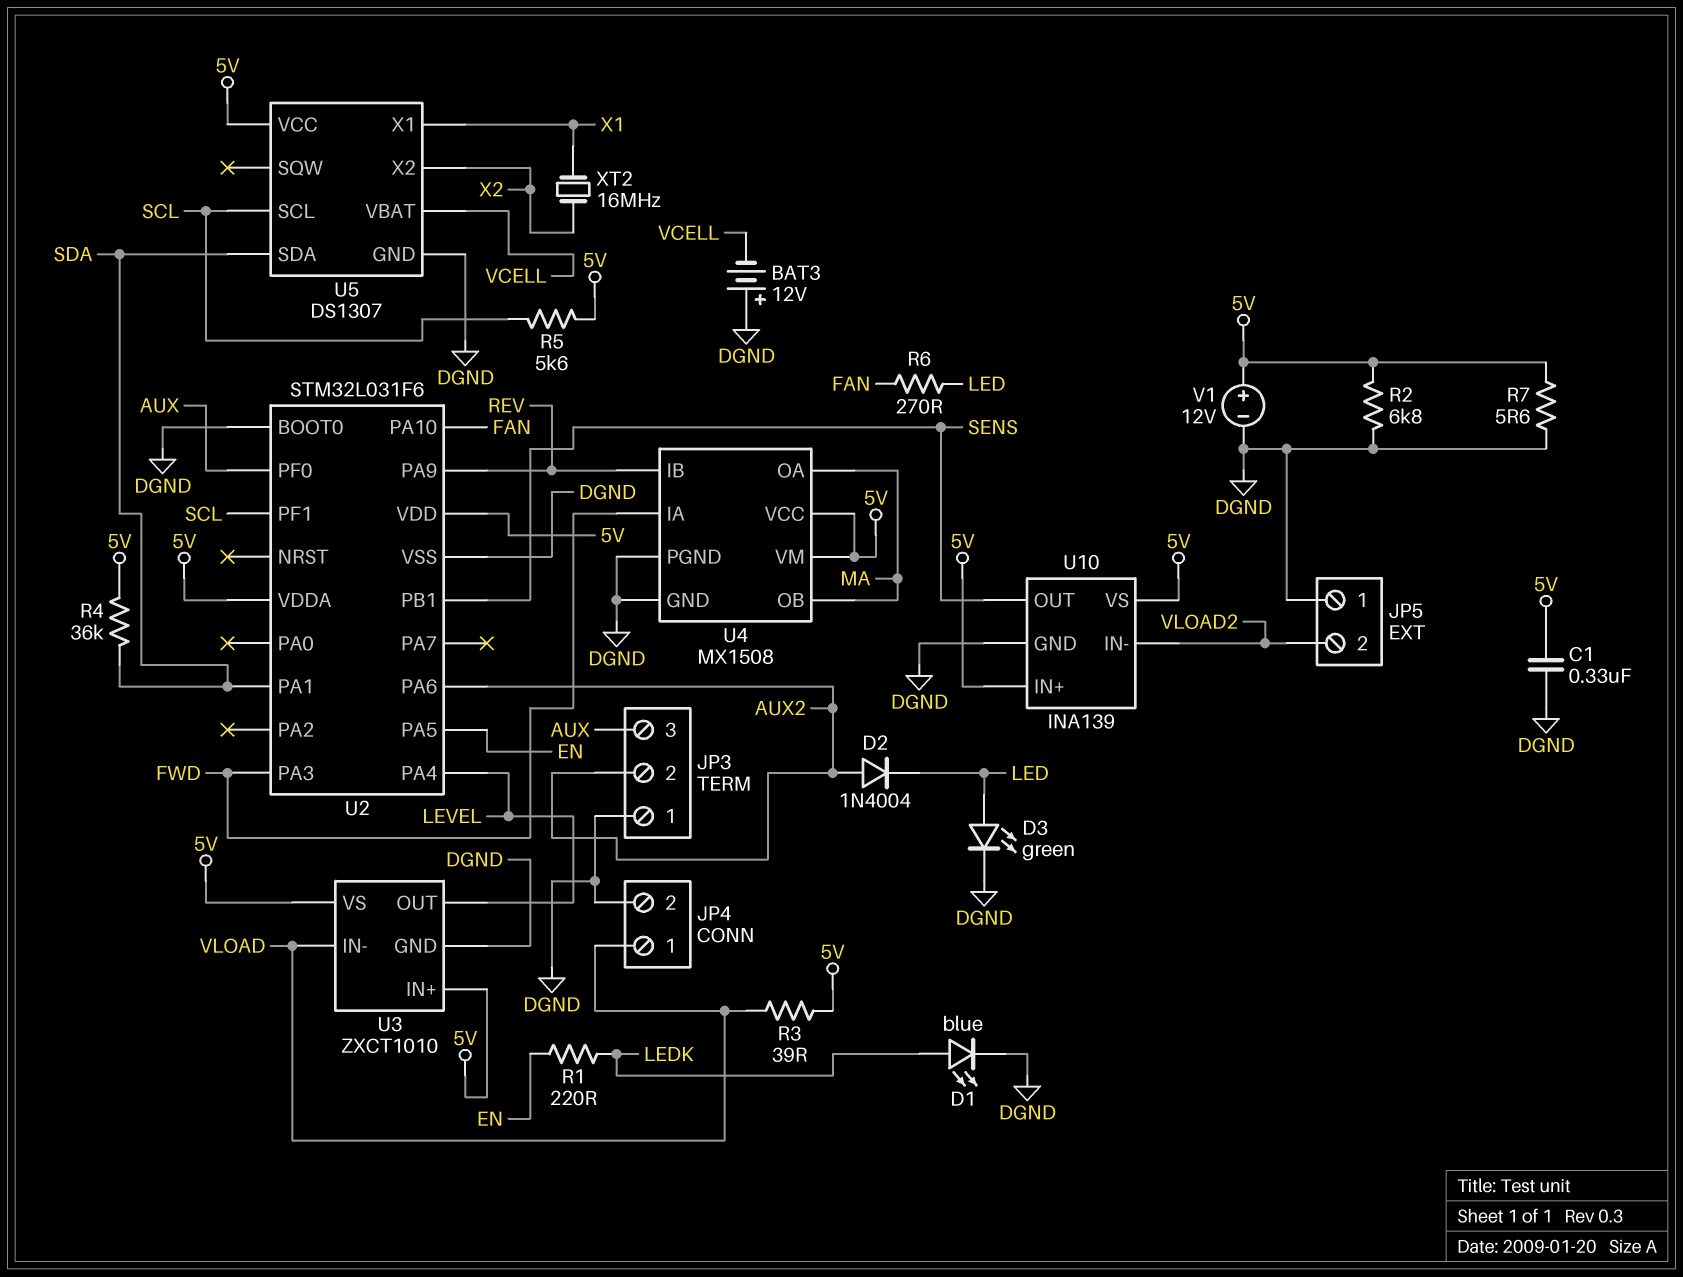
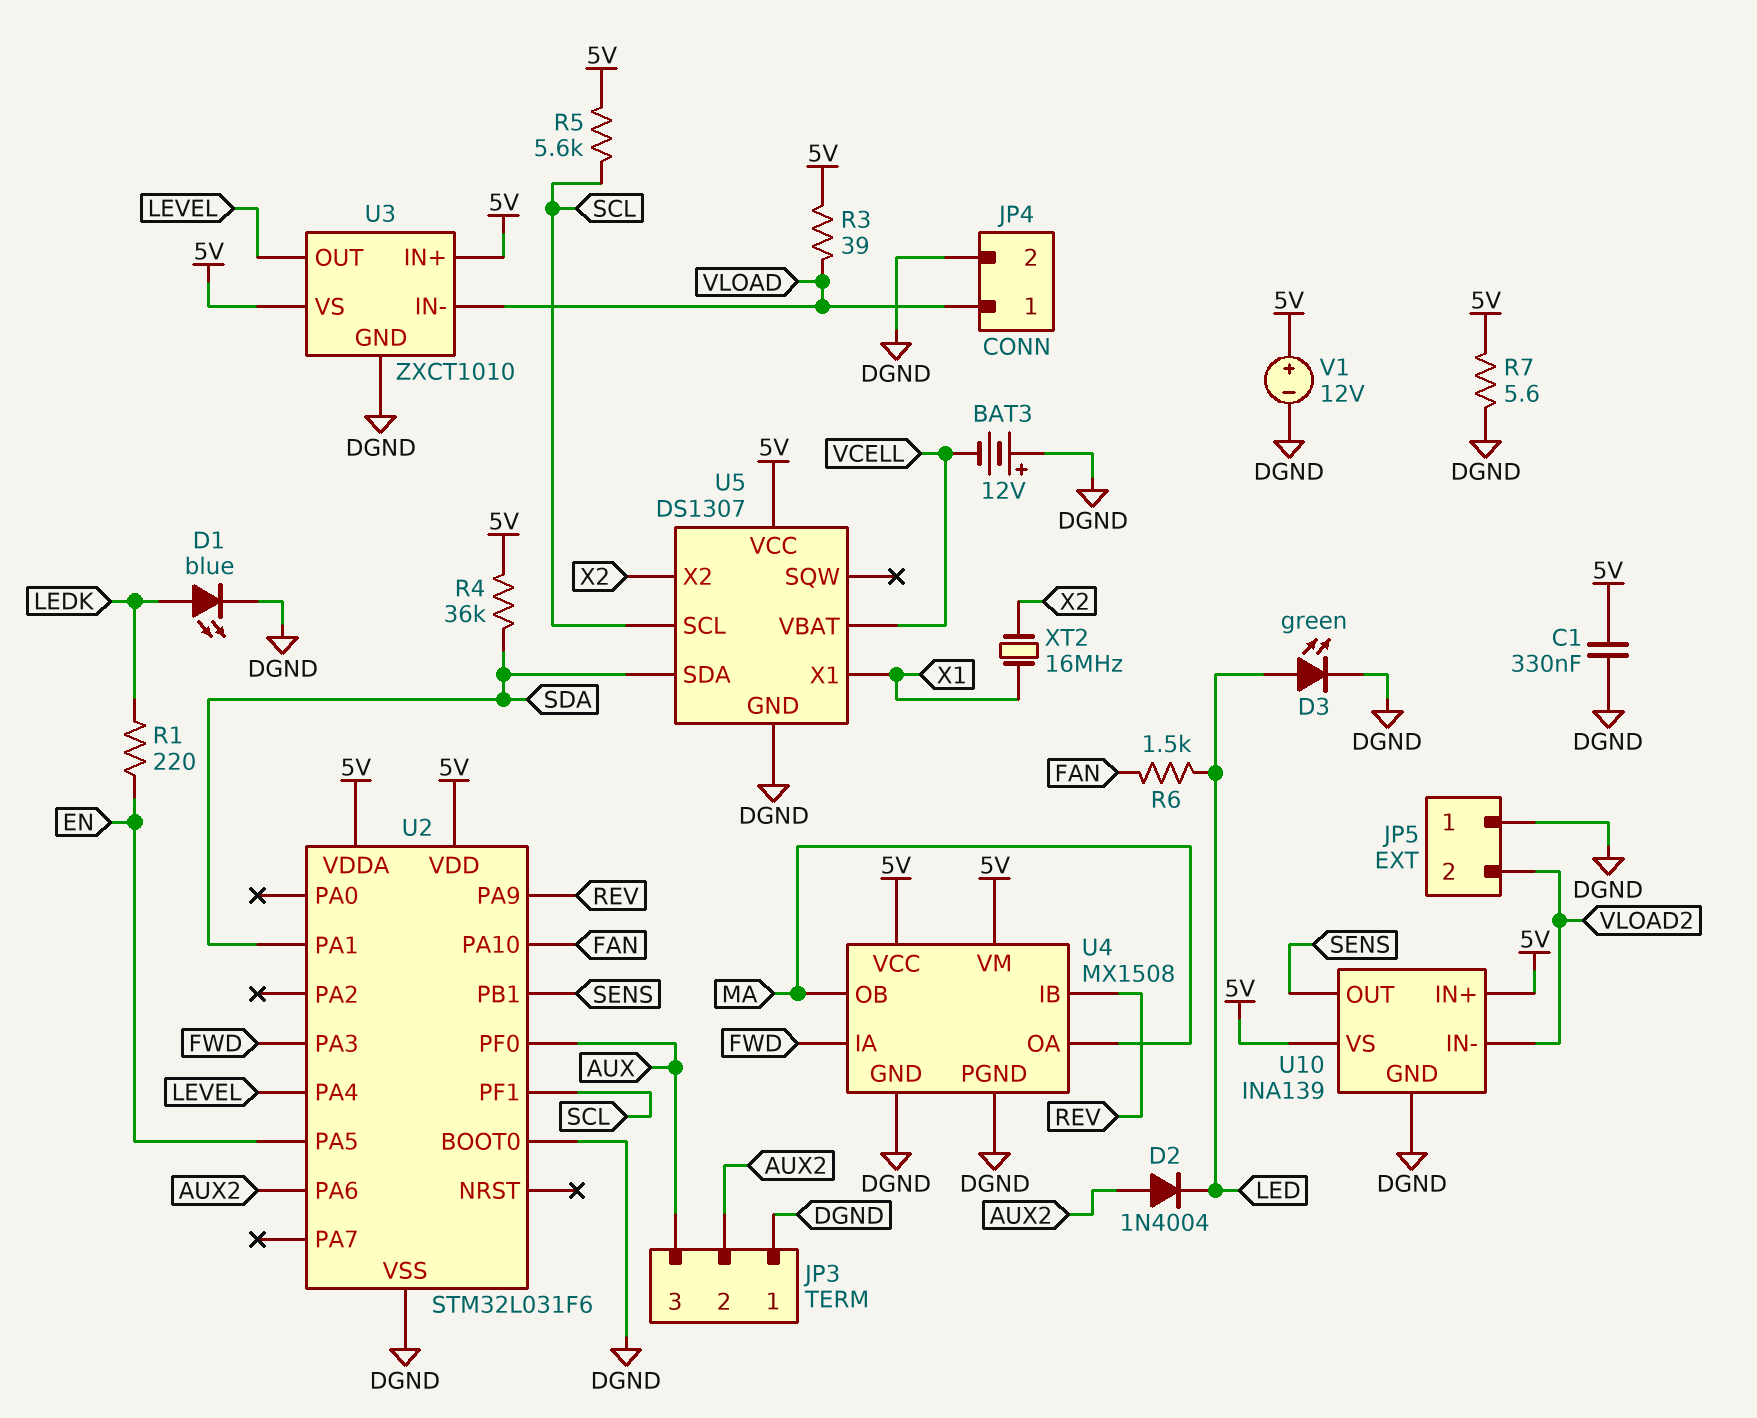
R2: 6.8k (5V, DGND) -> none
R6: 270 (FAN, LED) -> 1.5k (FAN, LED)

